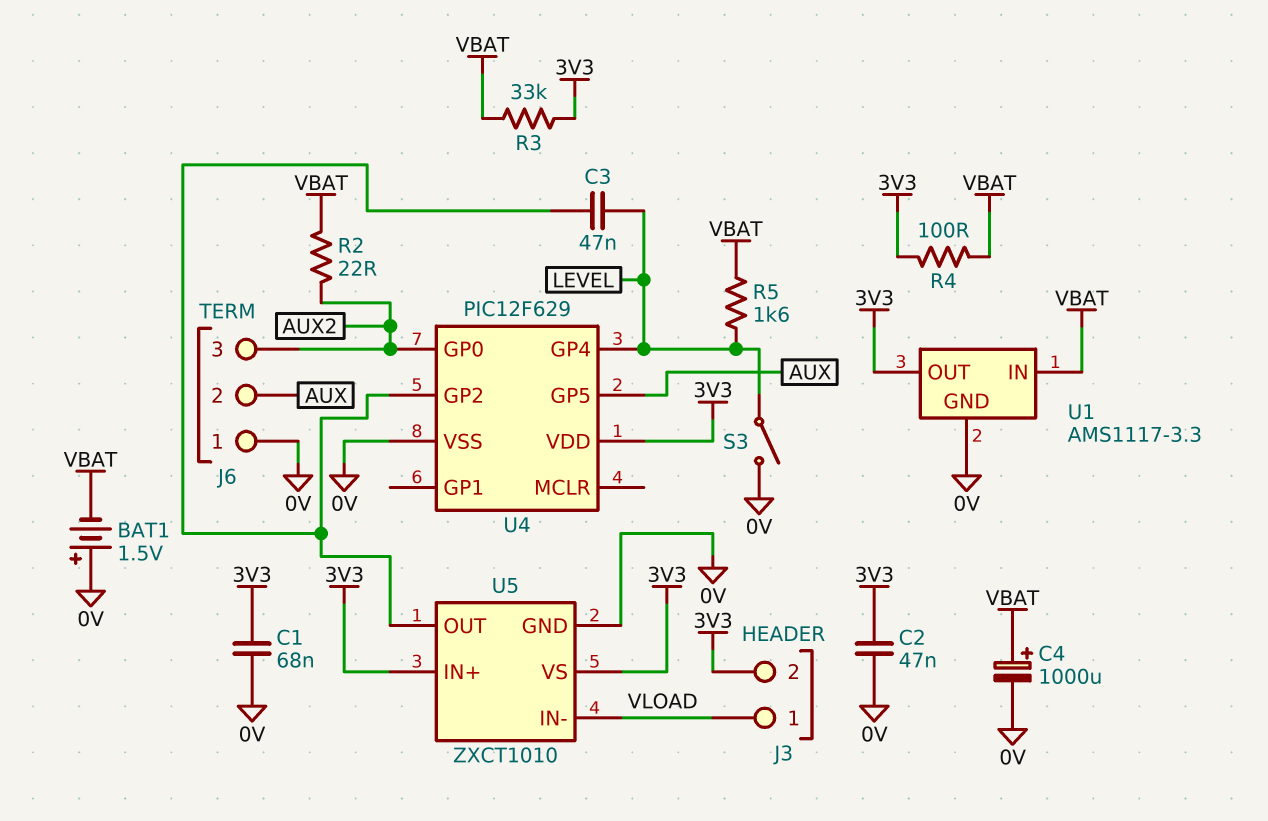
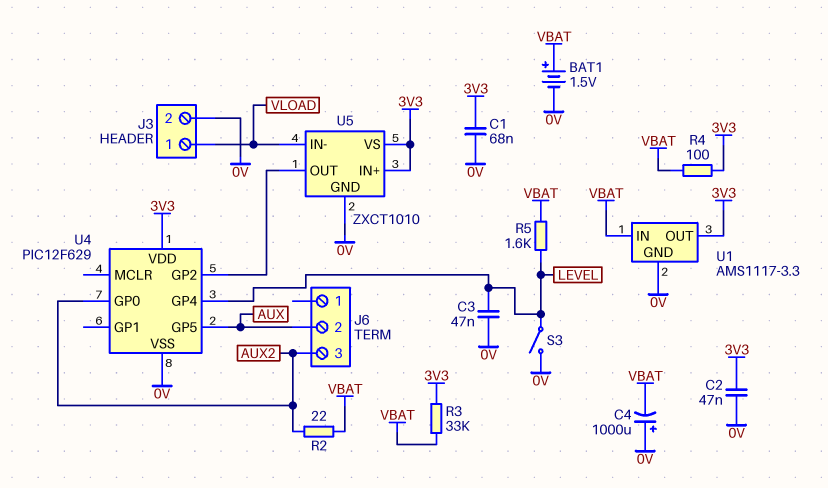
BAT1: 1.5V (plus 0V, minus VBAT) -> 1.5V (plus VBAT, minus 0V)
C3: 47nF (LEVEL, U4/GP2) -> 47nF (0V, LEVEL)
C4: 1000uF (plus VBAT, minus 0V) -> 1000uF (plus 0V, minus VBAT)
J3 pin 2: 3V3 -> 0V
J6 pin 1: 0V -> none

